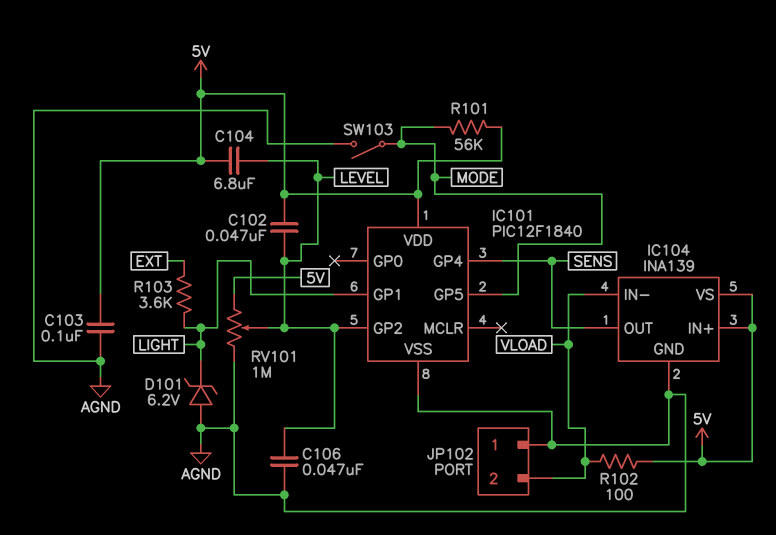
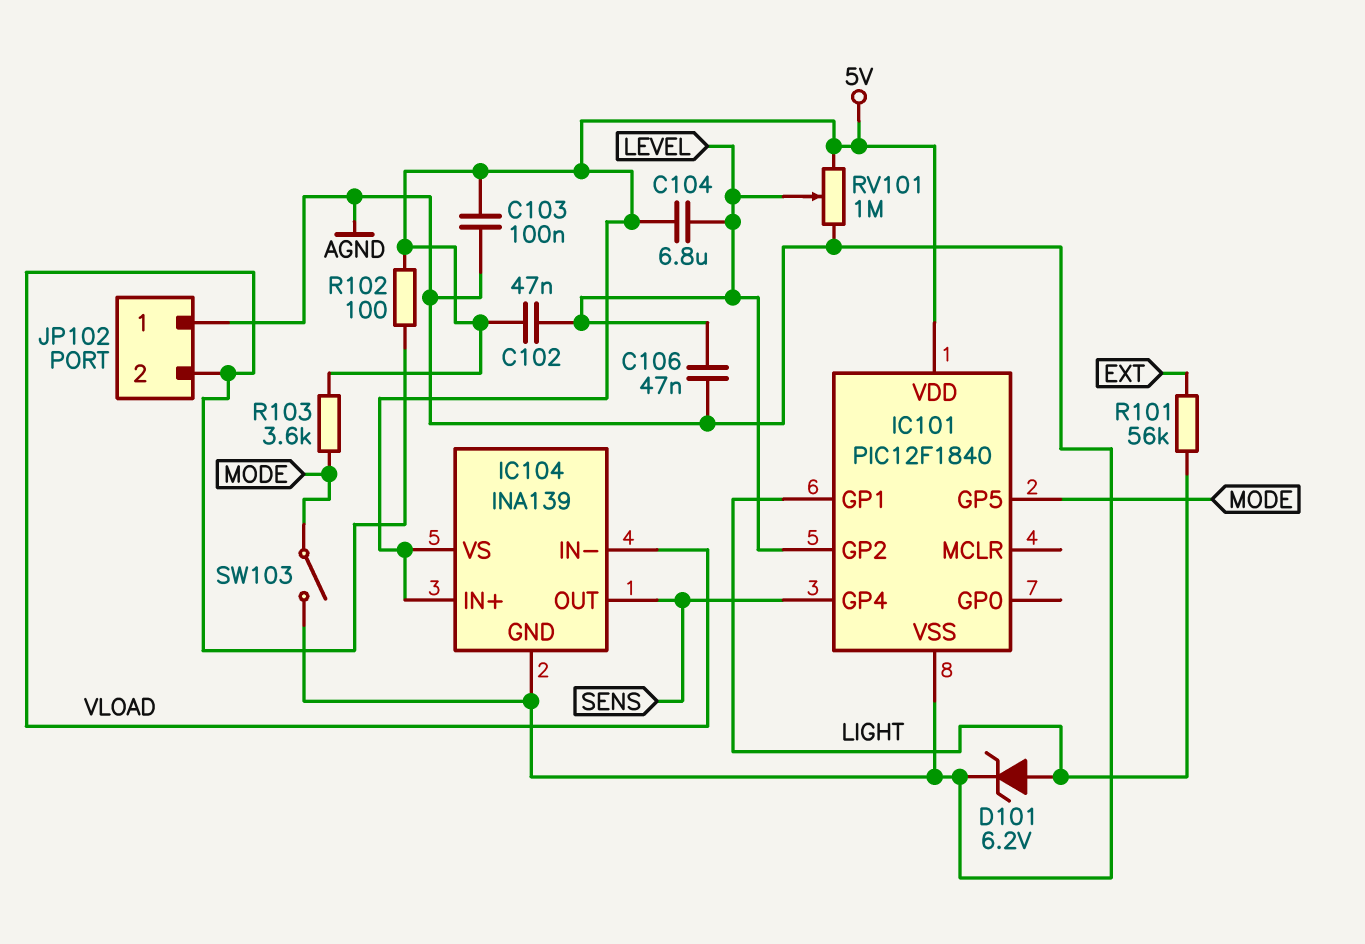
D101: zener 6.2V (A AGND, K LIGHT) -> zener 6.2V (A LIGHT, K AGND)
R101: 56k (5V, MODE) -> 56k (EXT, LIGHT)
R103: 3.6k (EXT, LIGHT) -> 3.6k (5V, MODE)

